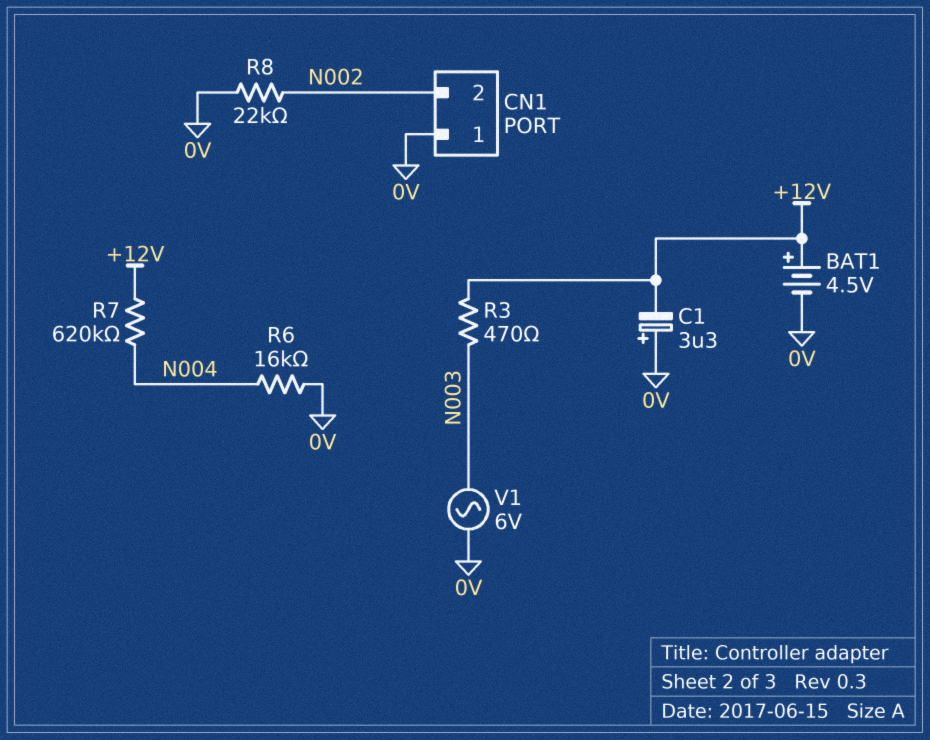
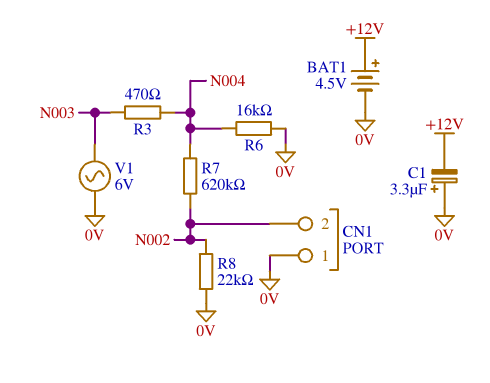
R3: 470 (+12V, N003) -> 470 (N003, N004)
R7: 620k (+12V, N004) -> 620k (N002, N004)

